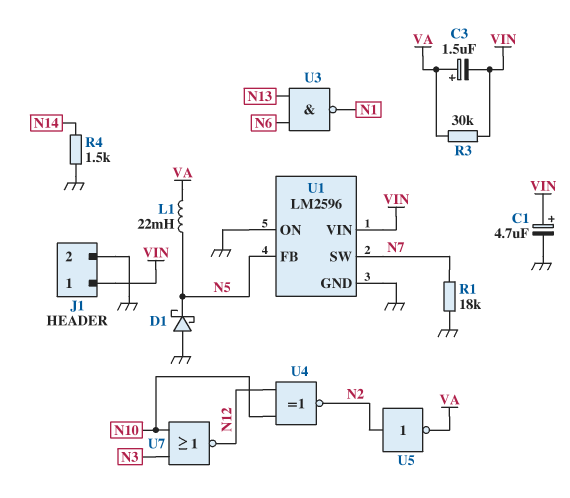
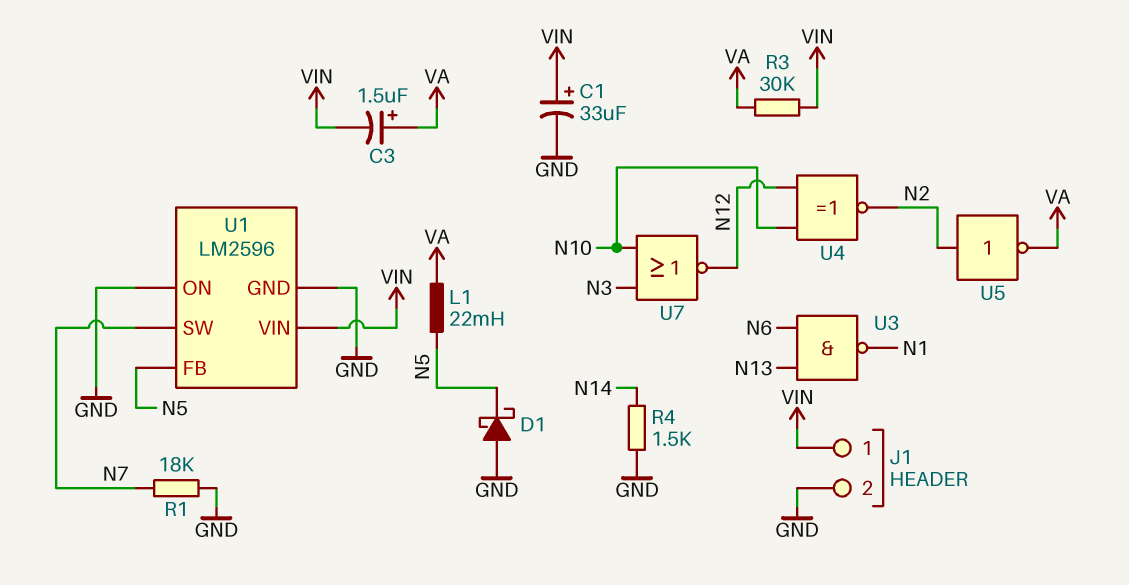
C1: 4.7uF (plus VIN, minus GND) -> 33uF (plus VIN, minus GND)

